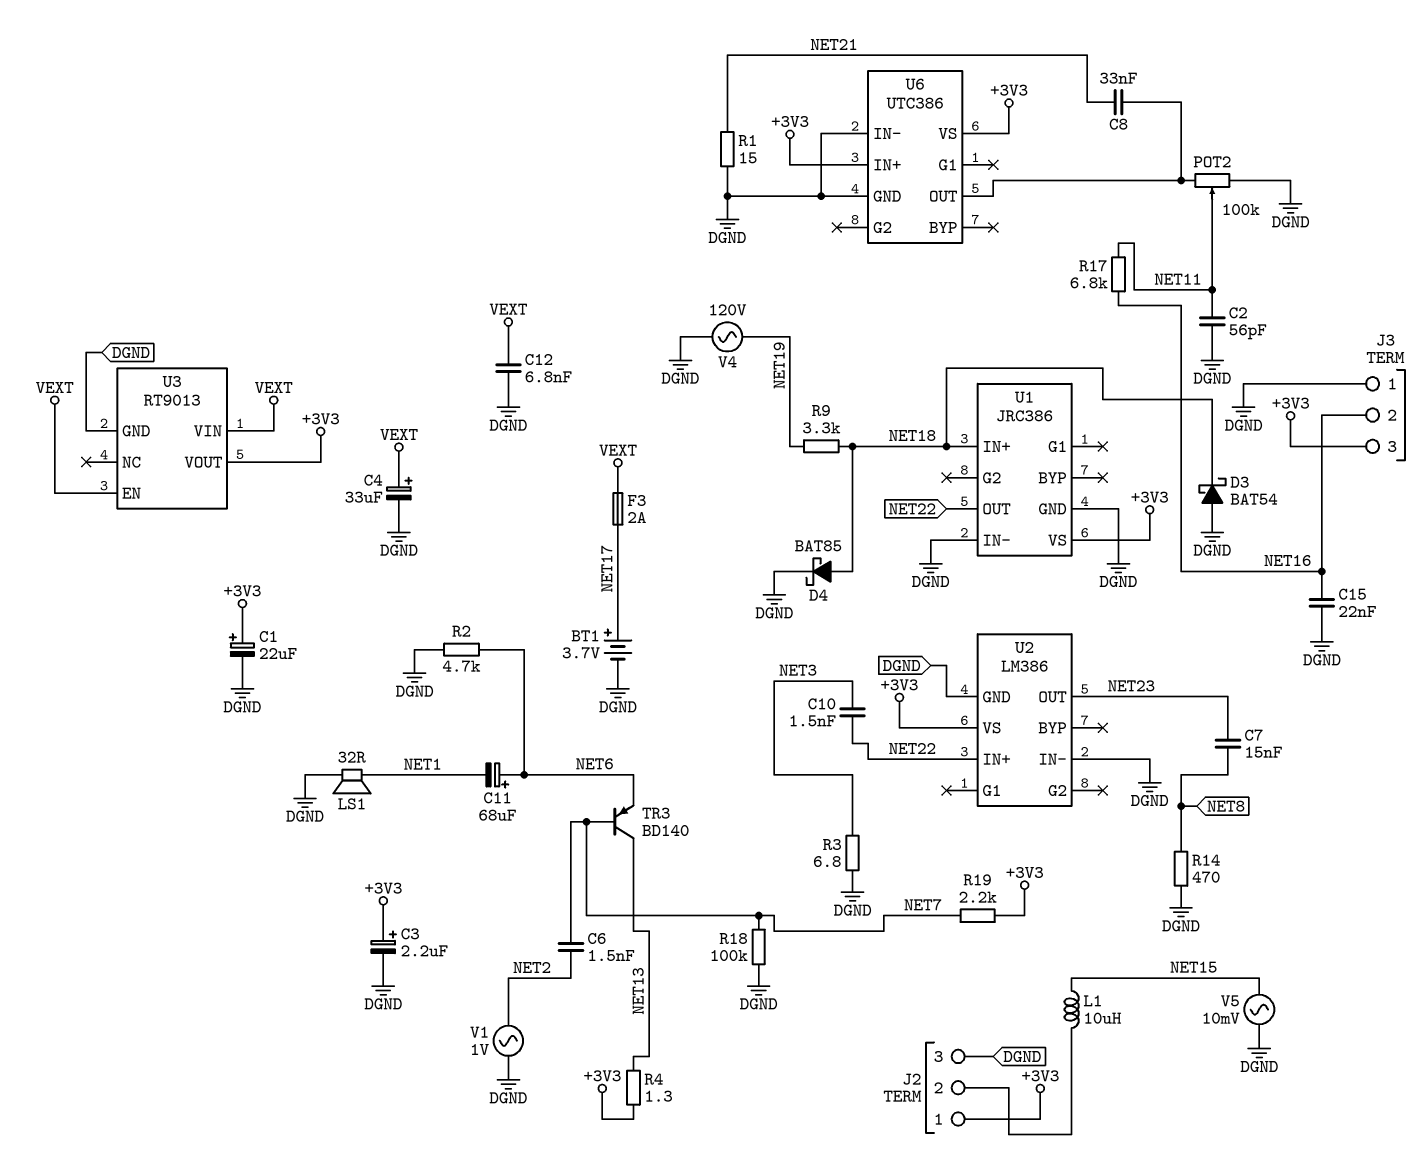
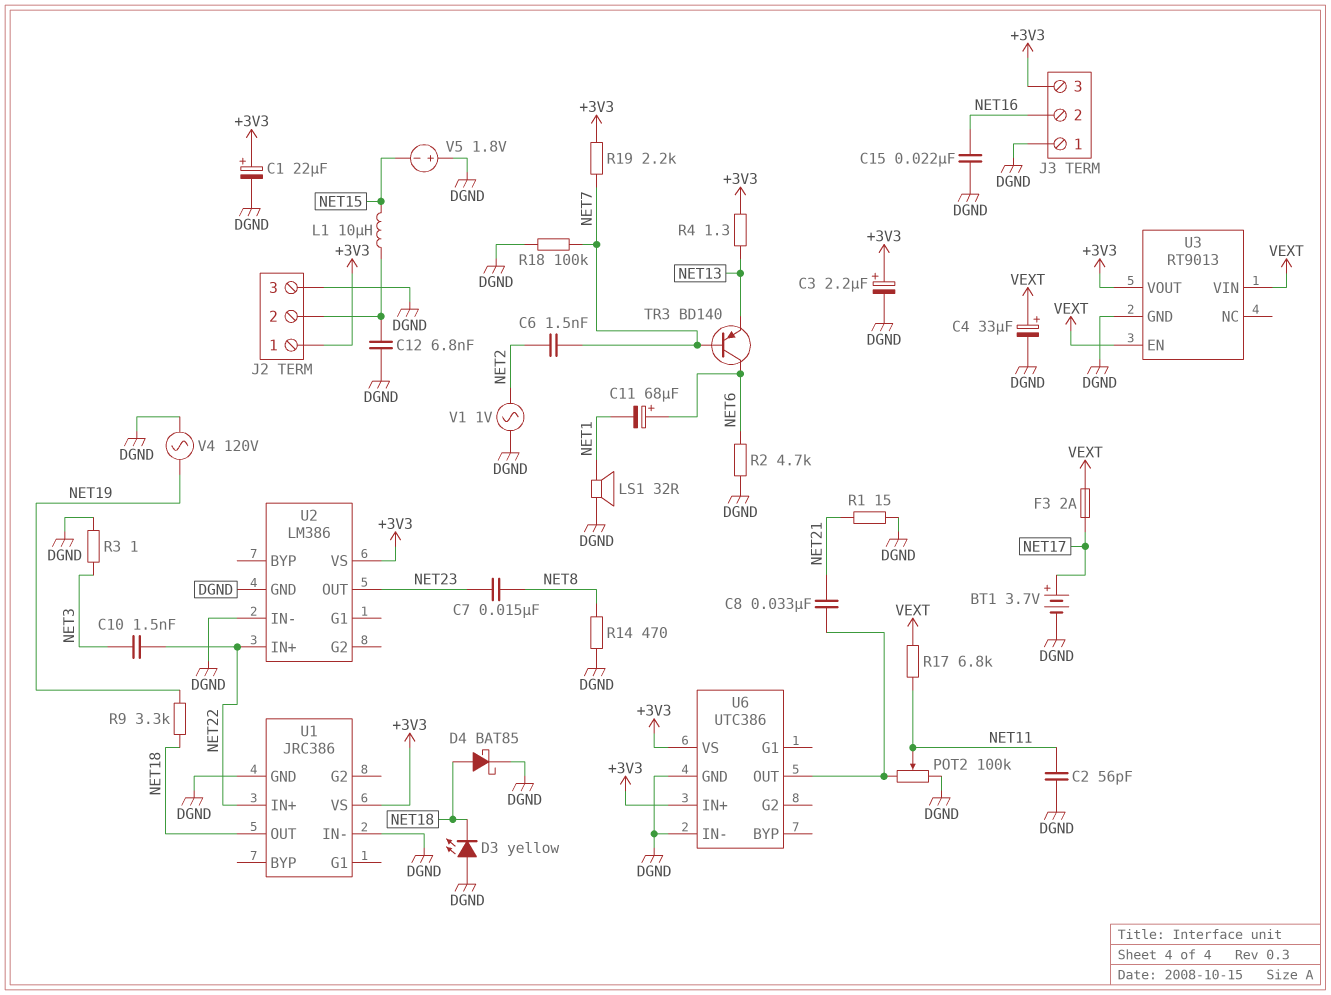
C12: 6.8nF (DGND, VEXT) -> 6.8nF (DGND, J2/2)
D3: schottky BAT54 (A DGND, K NET18) -> LED yellow (A DGND, K NET18)
R3: 6.8 (DGND, NET3) -> 1 (DGND, NET3)
R17: 6.8k (NET11, NET16) -> 6.8k (NET11, VEXT)
TR3: PNP BD140 (B NET7, C NET13, E NET6) -> PNP BD140 (B NET7, C NET6, E NET13)
U1 pin IN+: NET18 -> NET22
U1 pin OUT: NET22 -> NET18
V5: AC 10mV (DGND, NET15) -> 1.8V (plus DGND, minus NET15)

